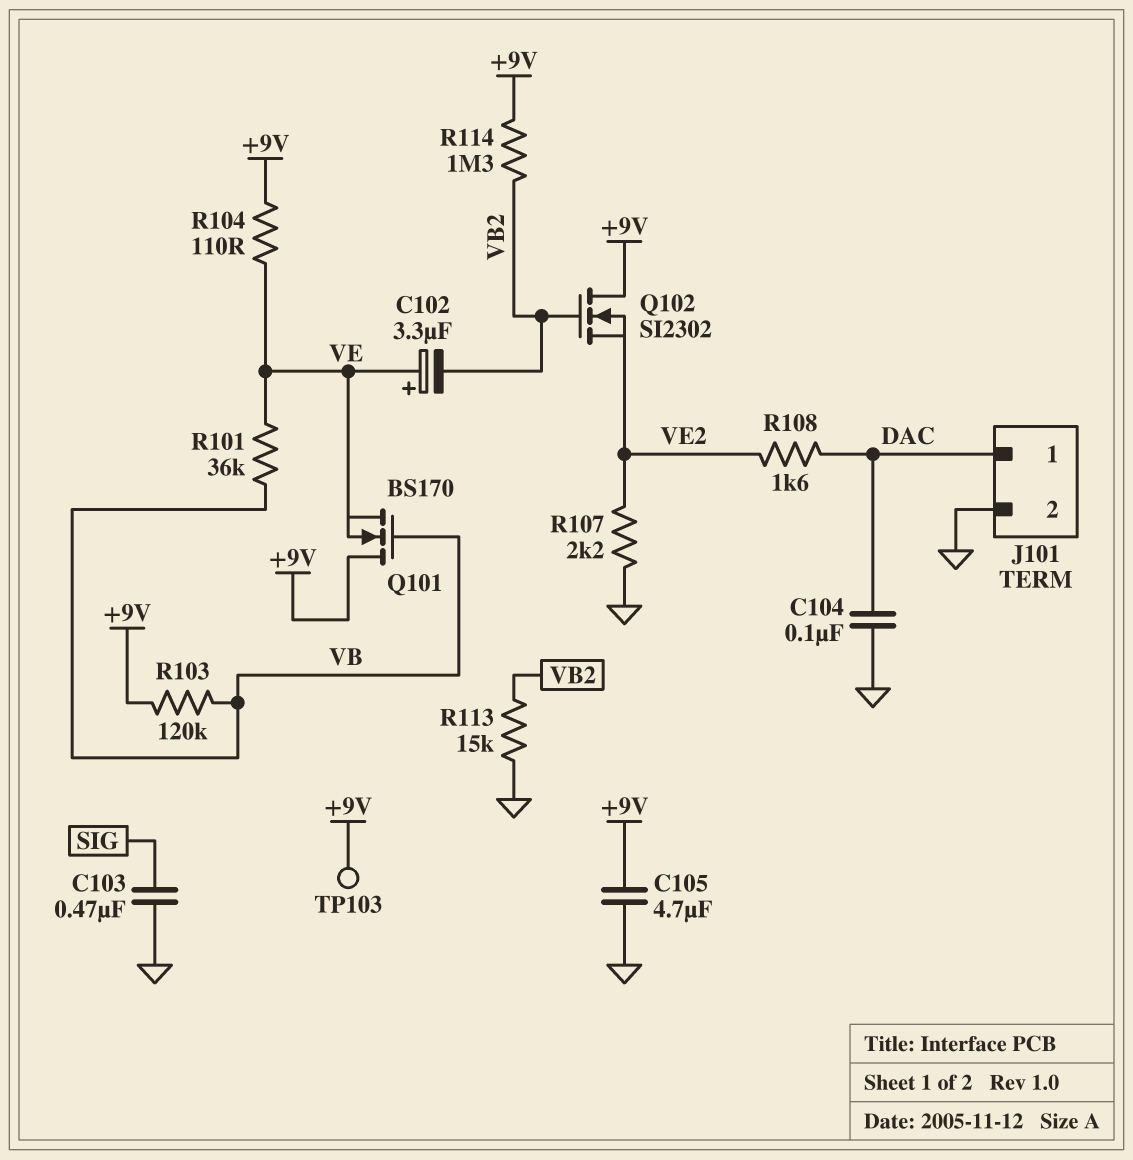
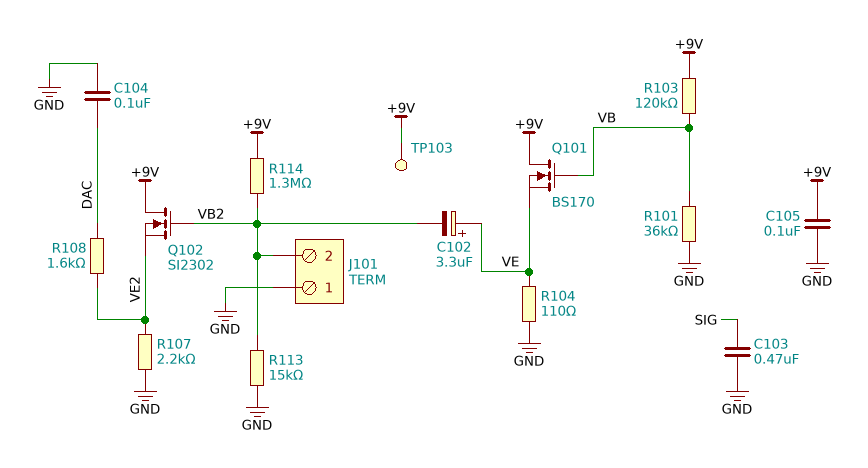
C105: 4.7uF (+9V, GND) -> 100nF (+9V, GND)
J101 pin 1: DAC -> GND
J101 pin 2: GND -> VB2
R101: 36k (VB, VE) -> 36k (GND, VB)
R104: 110 (+9V, VE) -> 110 (GND, VE)

